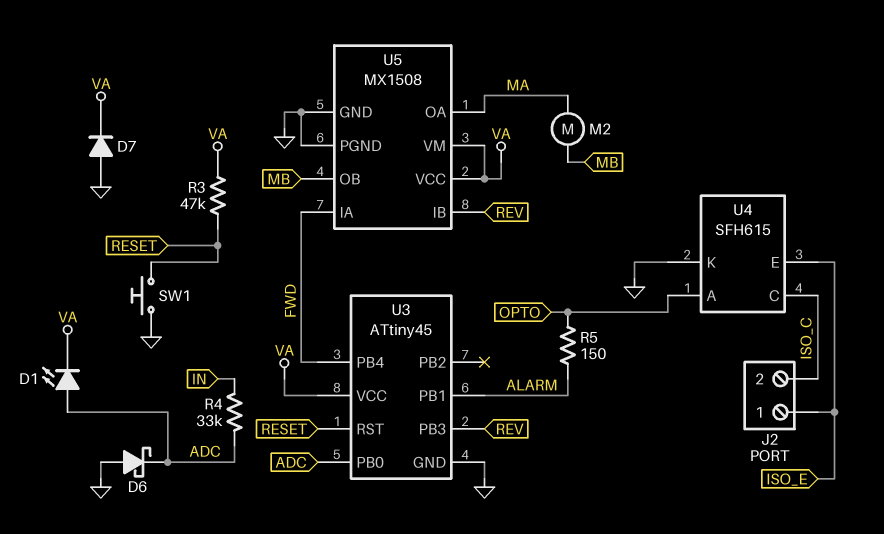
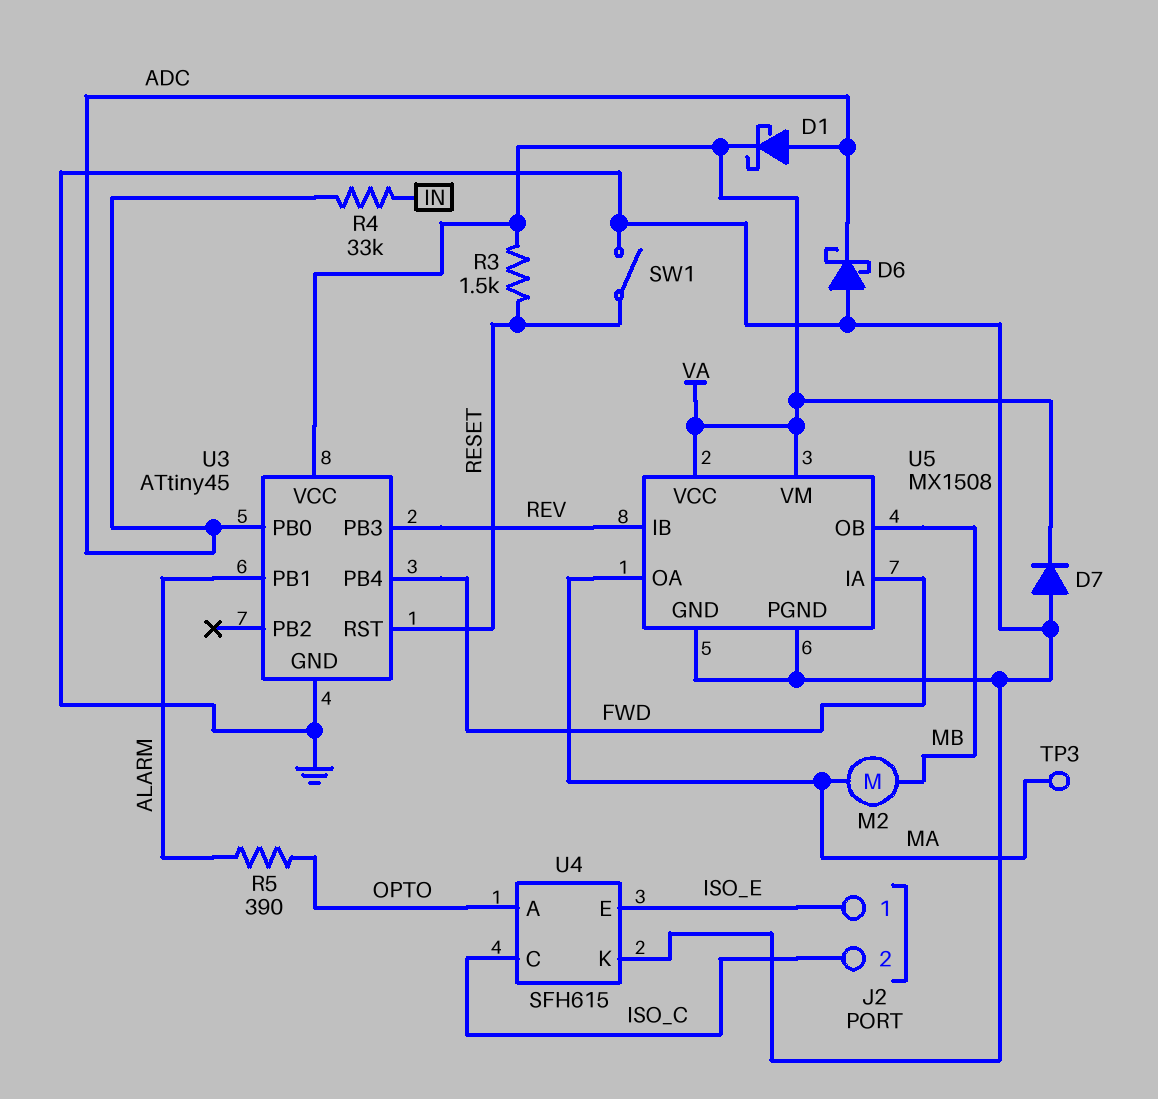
D1: LED (A ADC, K VA) -> schottky (A ADC, K VA)
R3: 47k (RESET, VA) -> 1.5k (RESET, VA)
R5: 150 (ALARM, OPTO) -> 390 (ALARM, OPTO)
SW1: button (GND, RESET) -> switch (GND, RESET)
TP3: none -> test point (MA)

